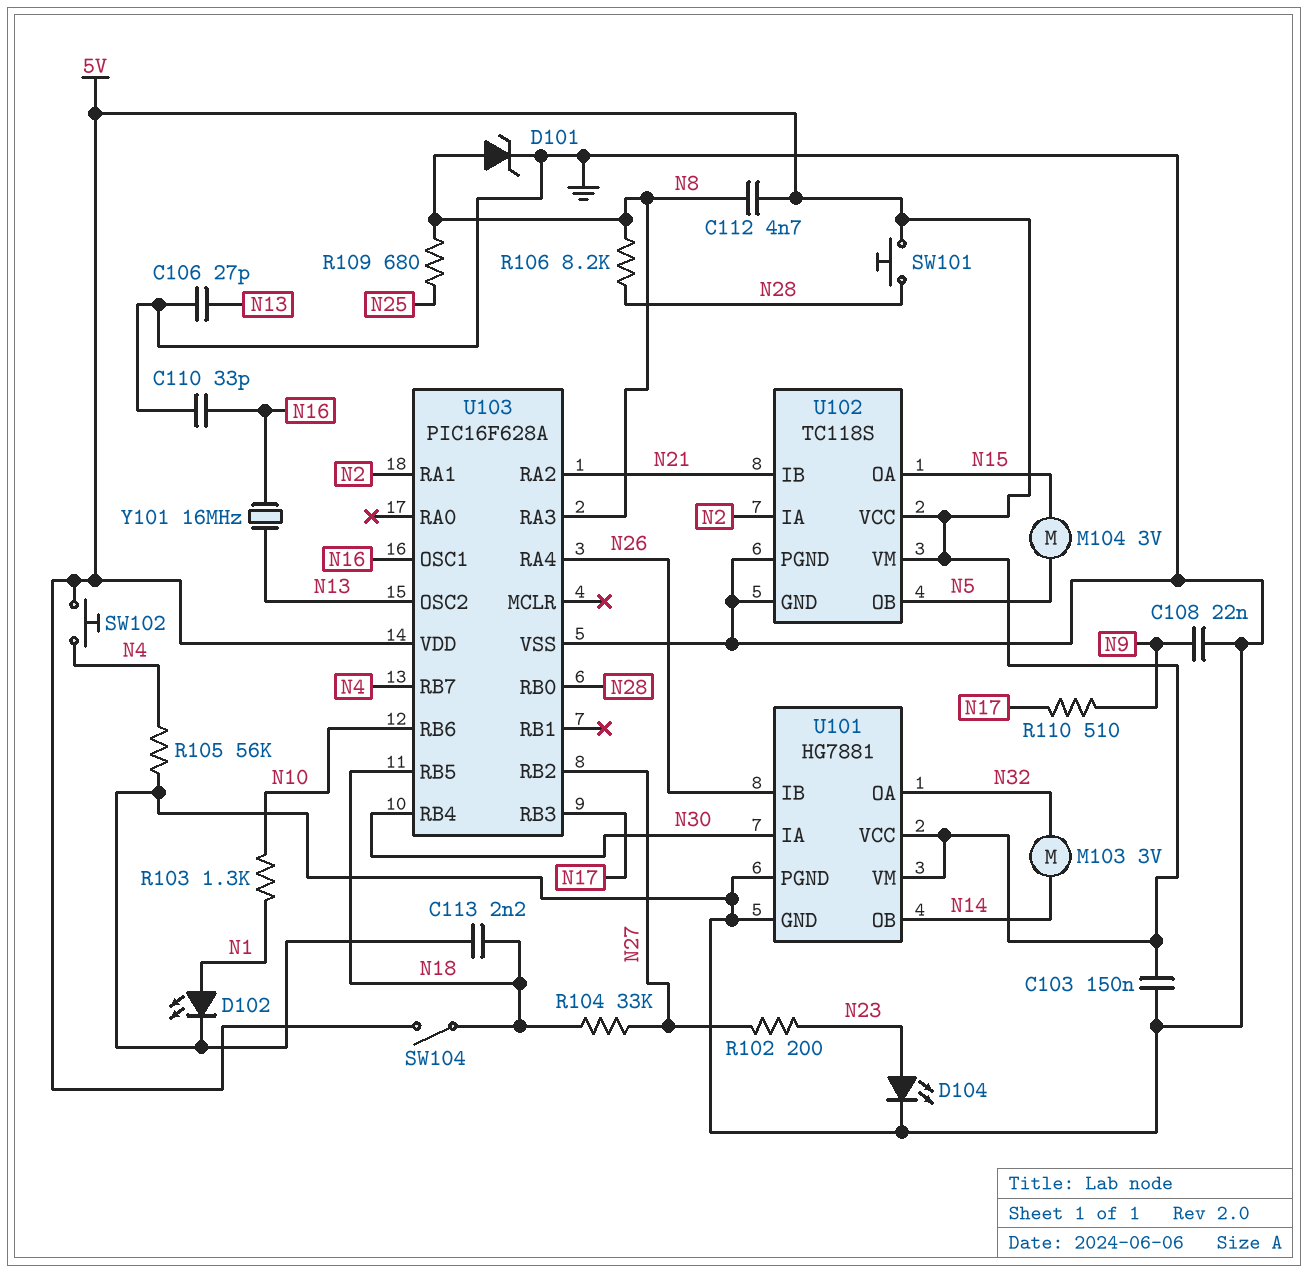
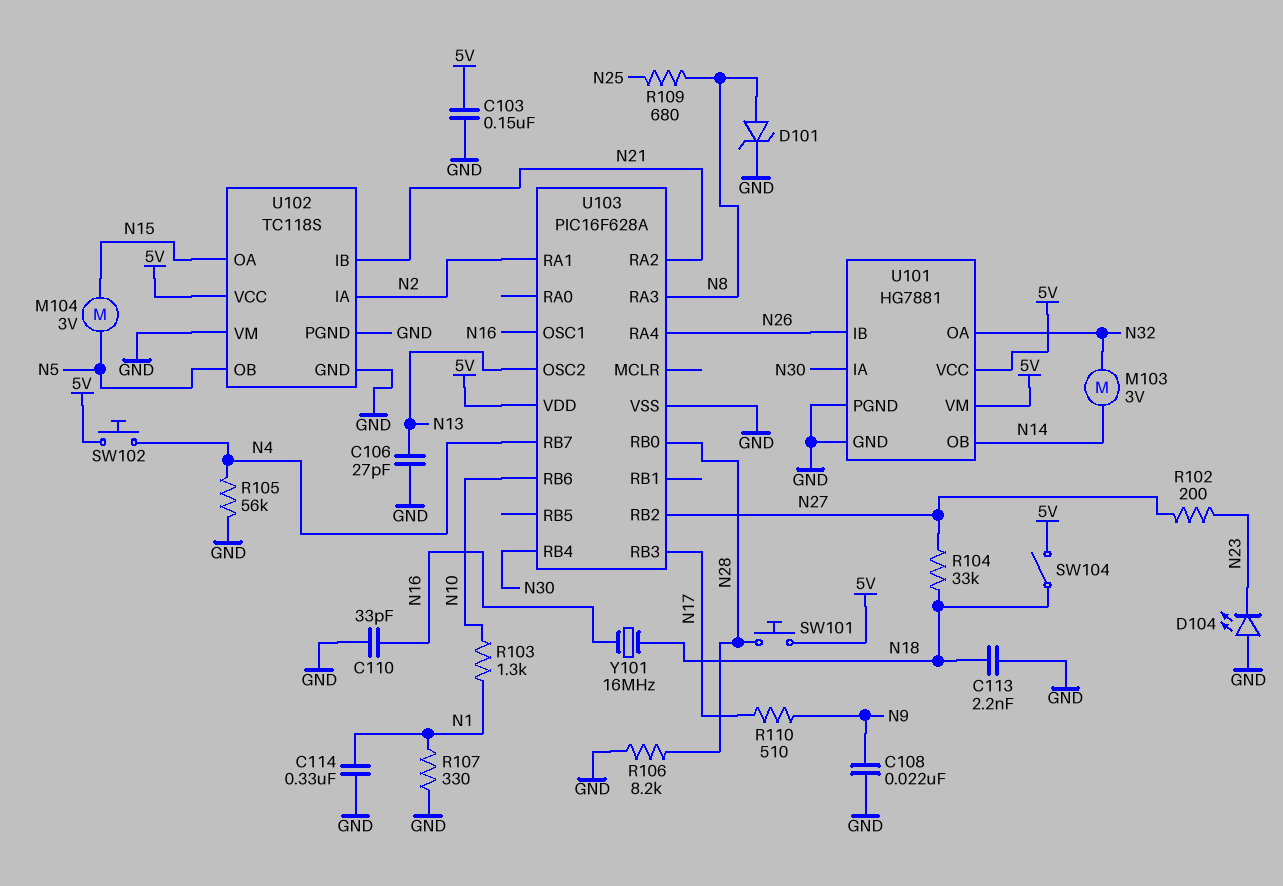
C112: 4.7nF (5V, N8) -> none
C114: none -> 330nF (GND, N1)
D102: LED (A N1, K GND) -> none
D104: LED (A N23, K GND) -> LED (A GND, K N23)
R106: 8.2k (N8, N28) -> 8.2k (GND, N28)
R107: none -> 330 (GND, N1)
U102 pin VM: 5V -> GND
U103 pin RB5: N18 -> none
Y101: 16MHz (N13, N16) -> 16MHz (N16, N18)

